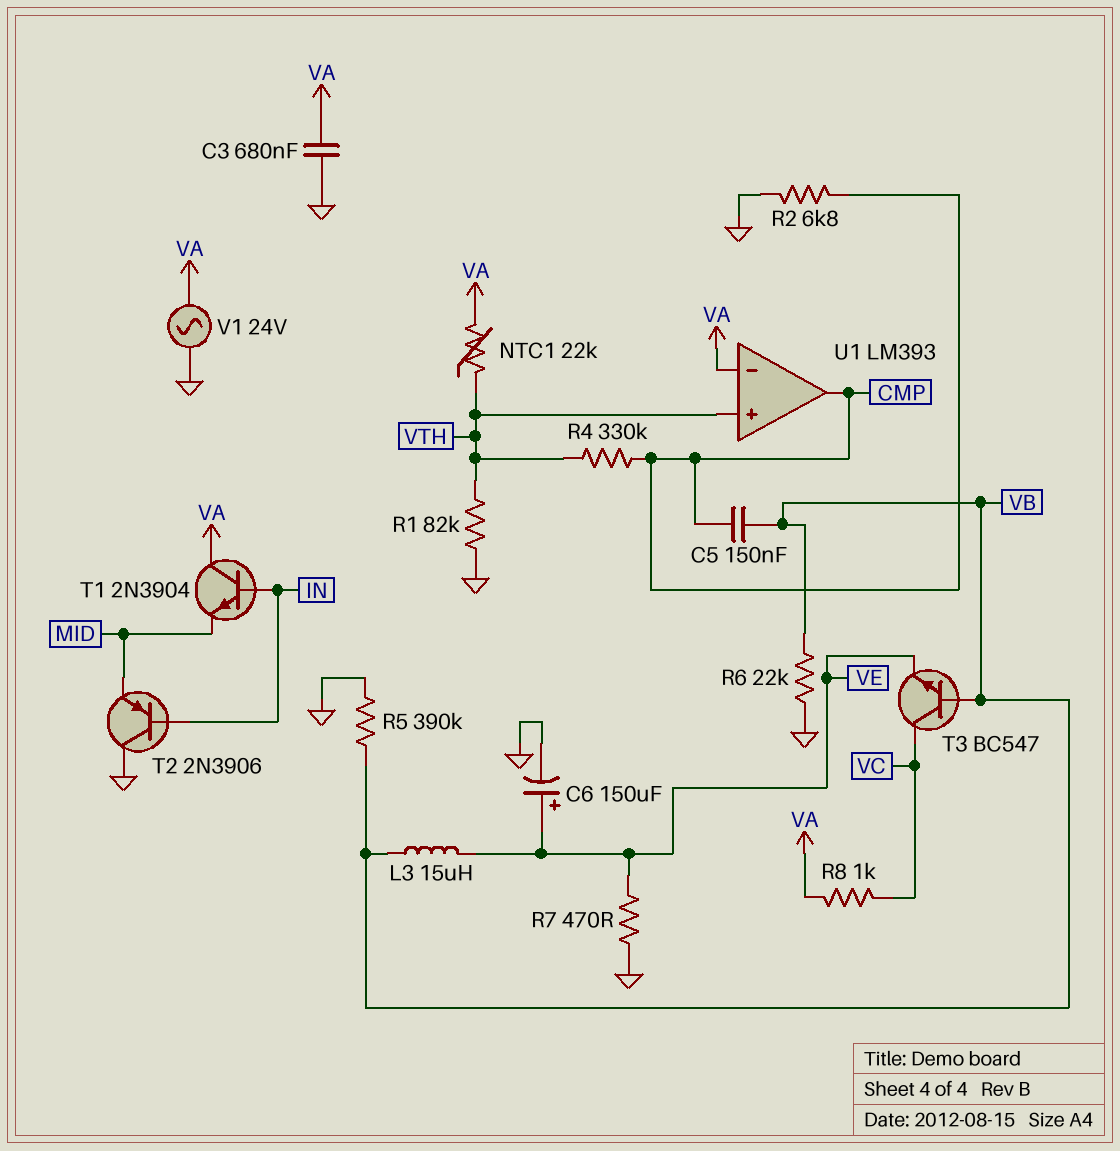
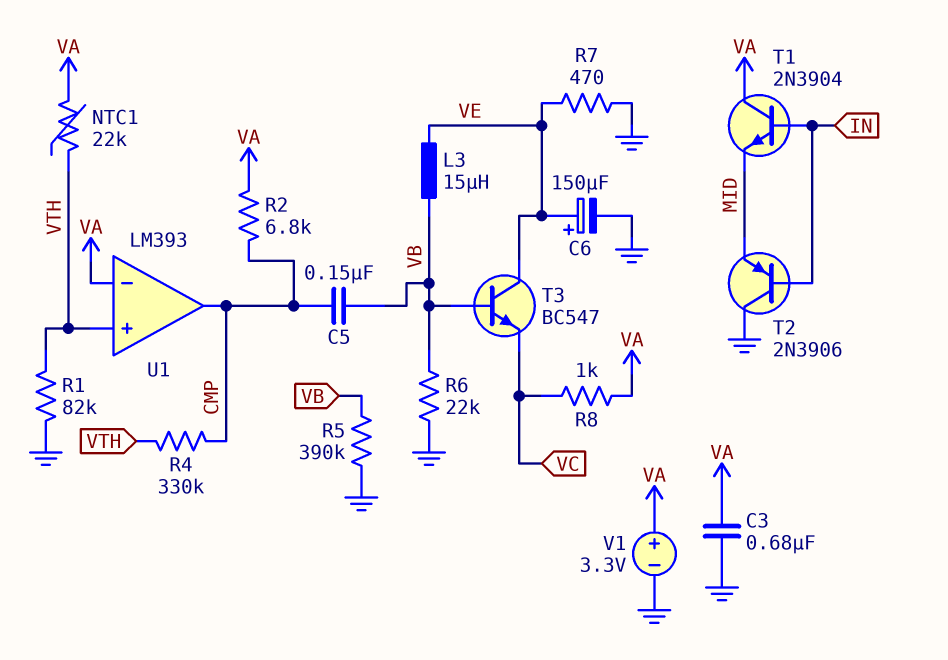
R2: 6.8k (CMP, GND) -> 6.8k (CMP, VA)
T3: NPN BC547 (B VB, C VC, E VE) -> NPN BC547 (B VB, C VE, E VC)
V1: AC 24V (GND, VA) -> 3.3V (plus VA, minus GND)

